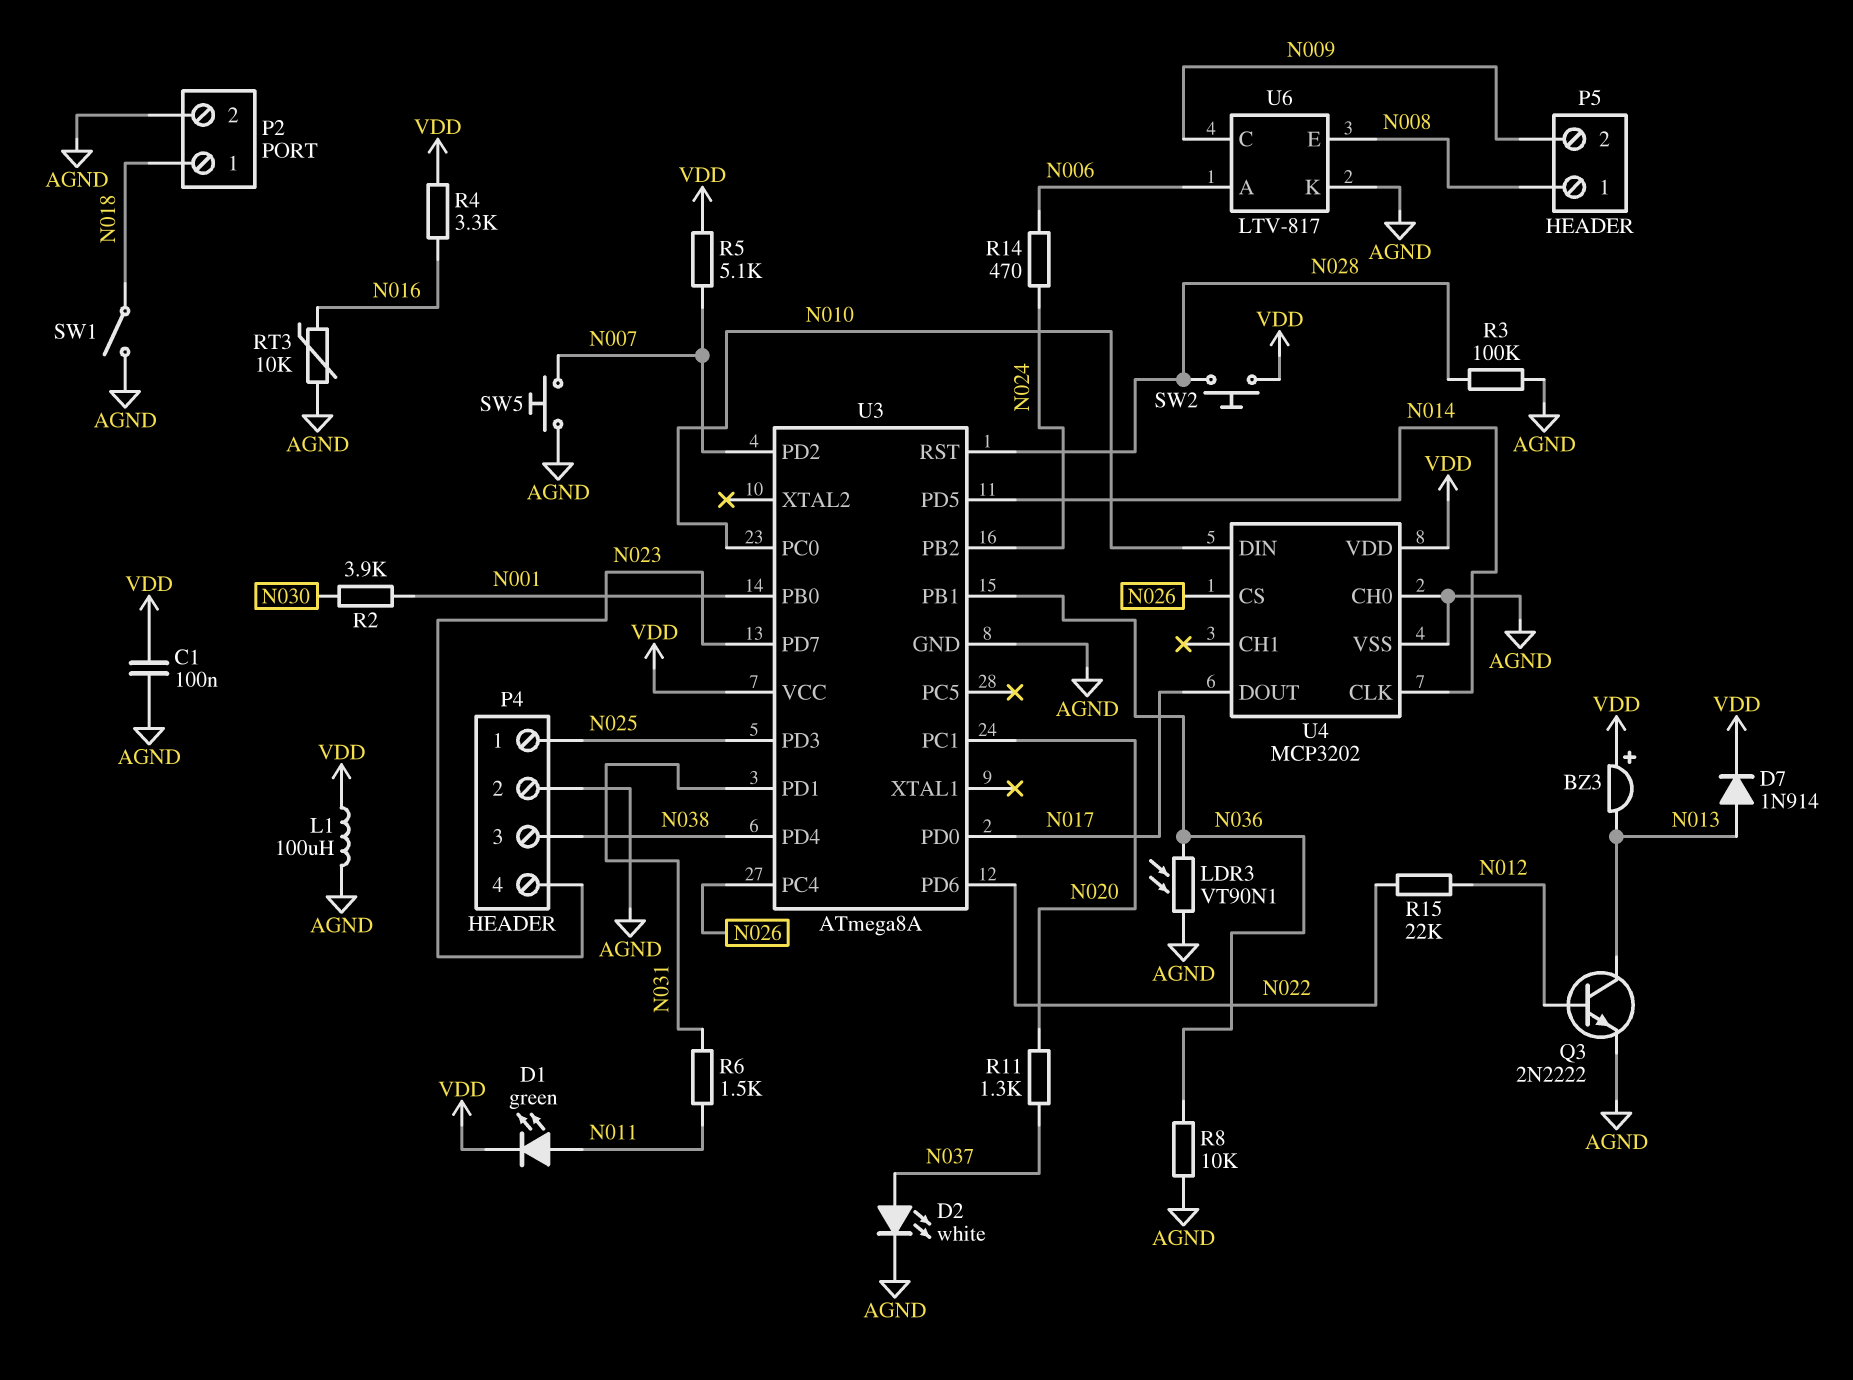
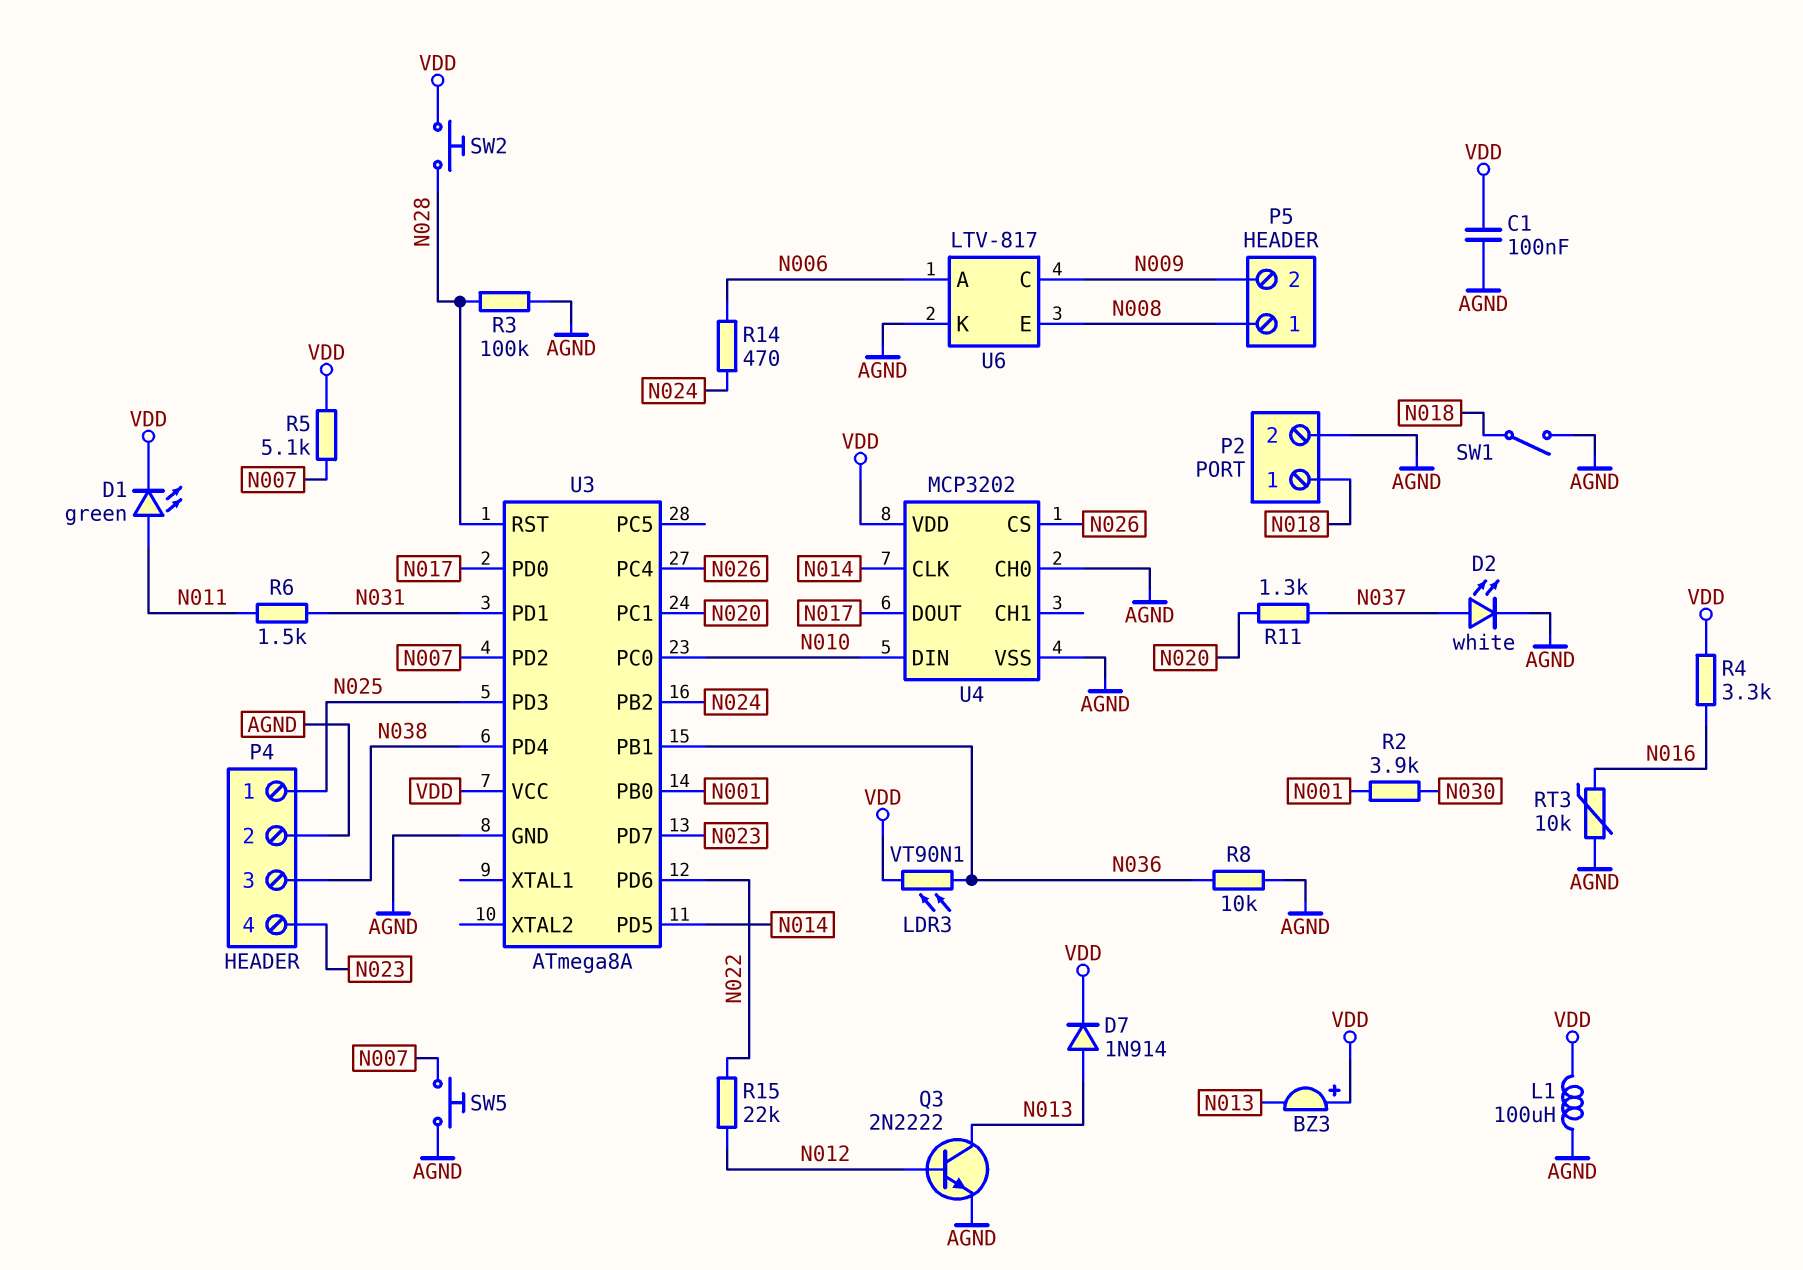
LDR3: VT90N1 (AGND, N036) -> VT90N1 (N036, VDD)

